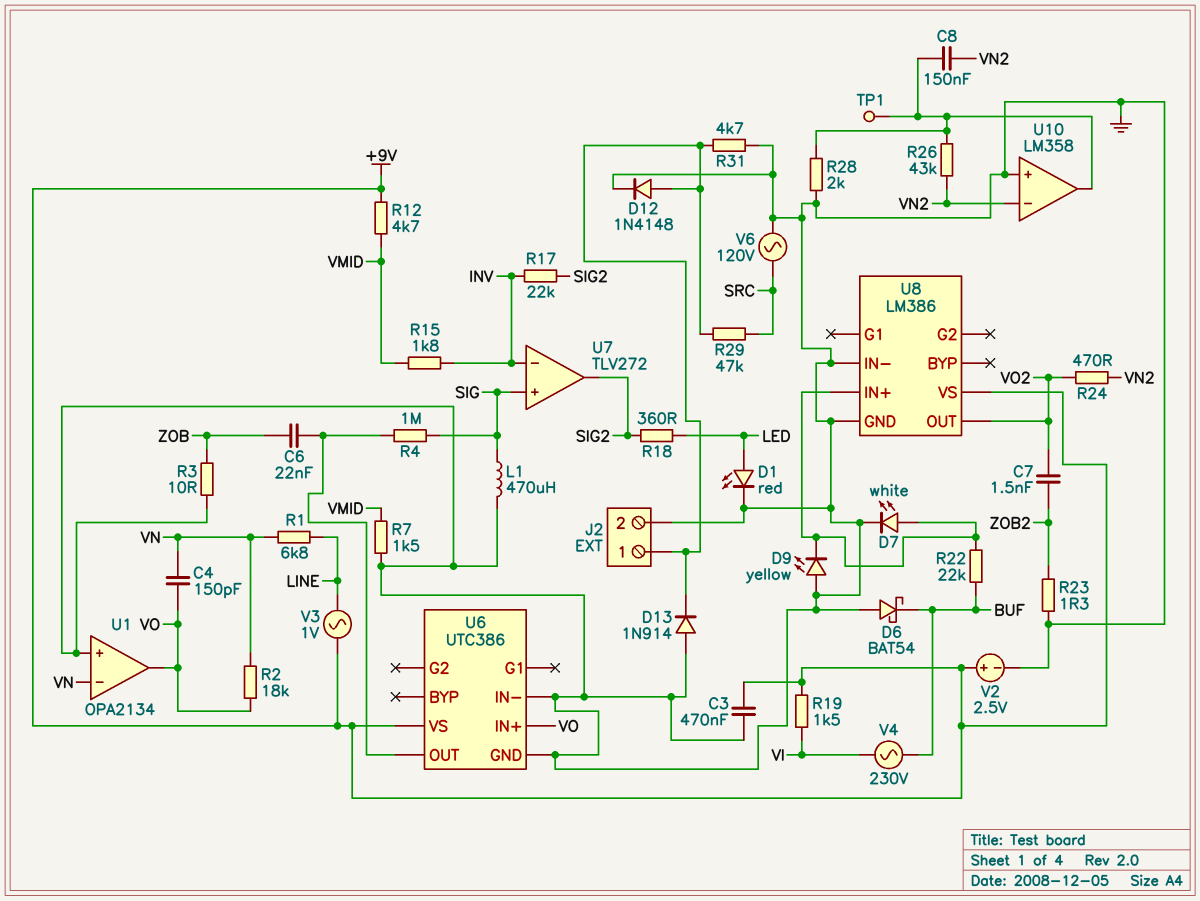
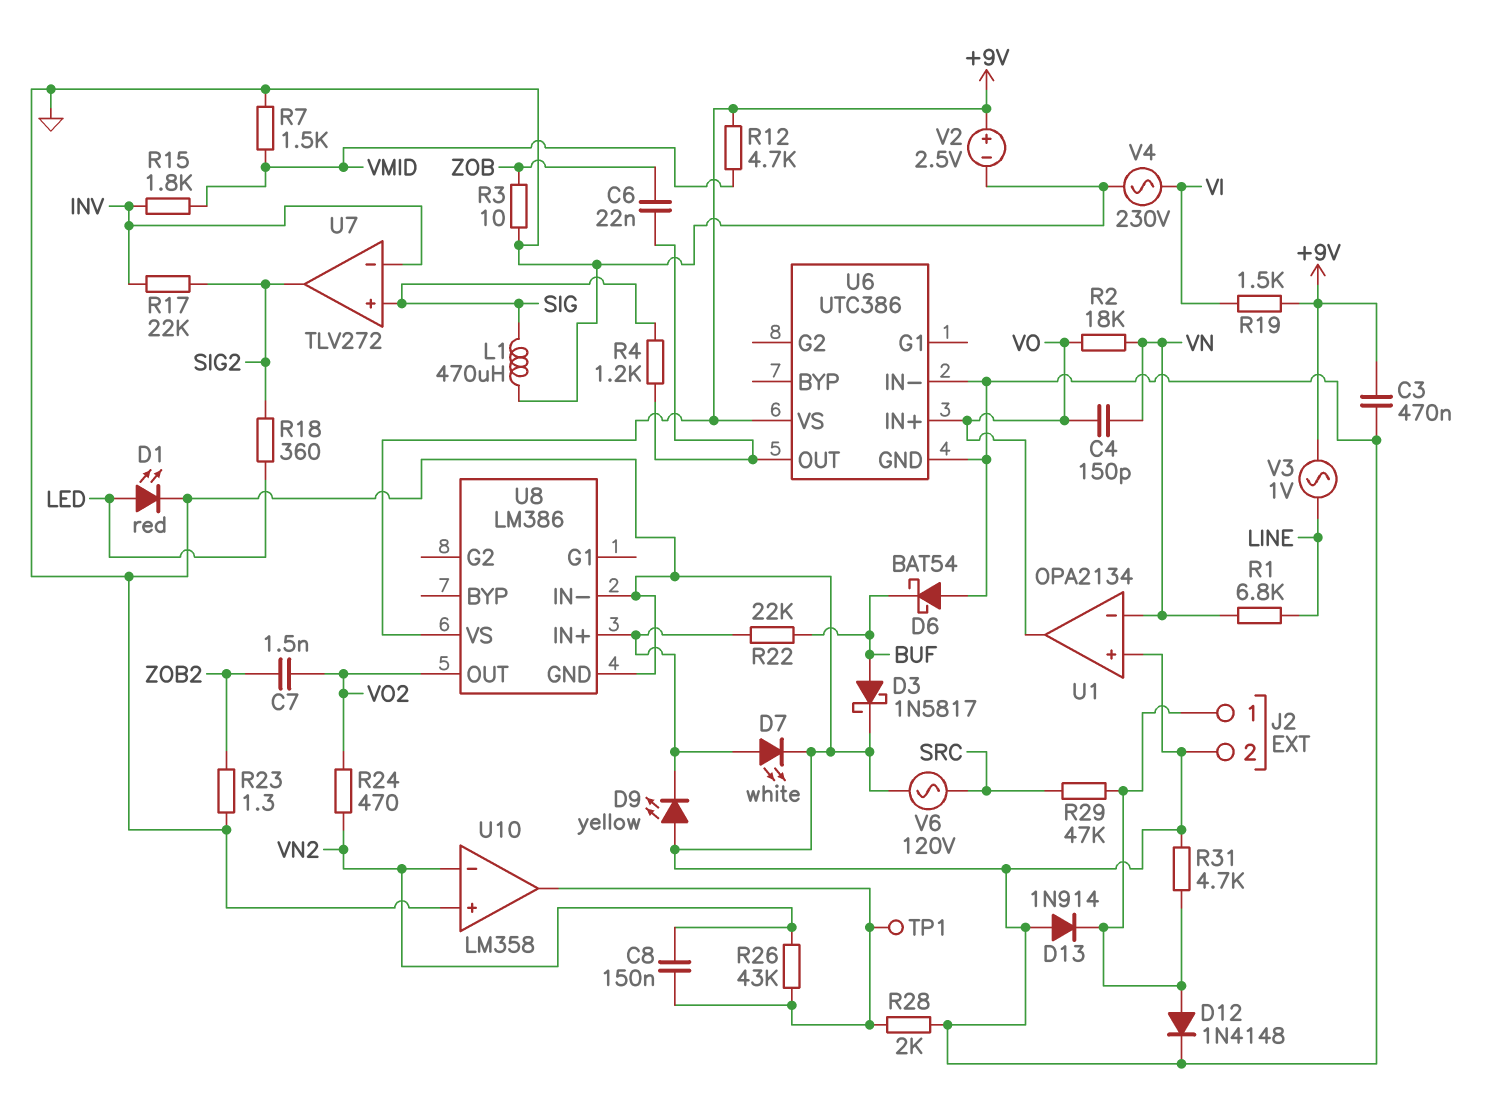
D3: none -> schottky 1N5817 (A BUF, K GND)
R4: 1M (SIG, U6/OUT) -> 1.2k (SIG, U6/OUT)
V4: AC 230V (BUF, VI) -> AC 230V (GND, VI)

